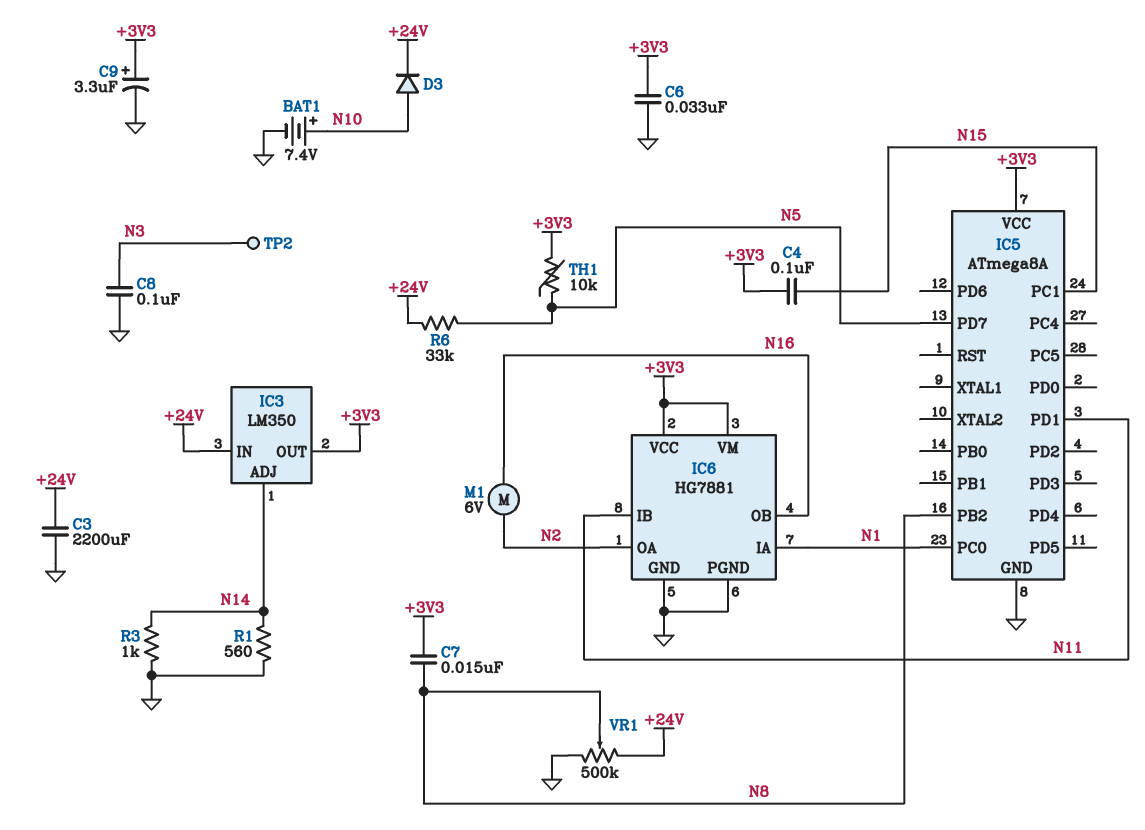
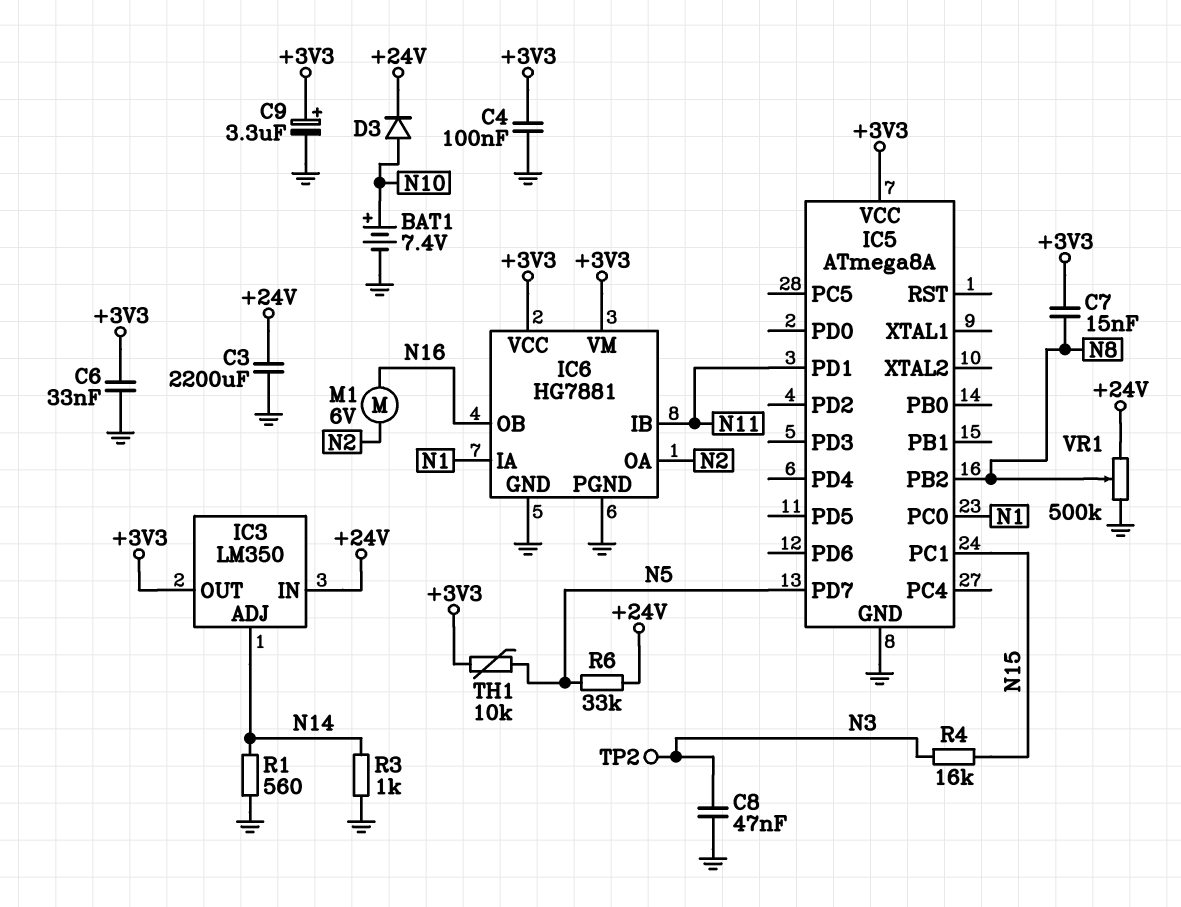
C4: 100nF (+3V3, N15) -> 100nF (+3V3, GND)
C8: 100nF (GND, N3) -> 47nF (GND, N3)
R4: none -> 16k (N3, N15)

